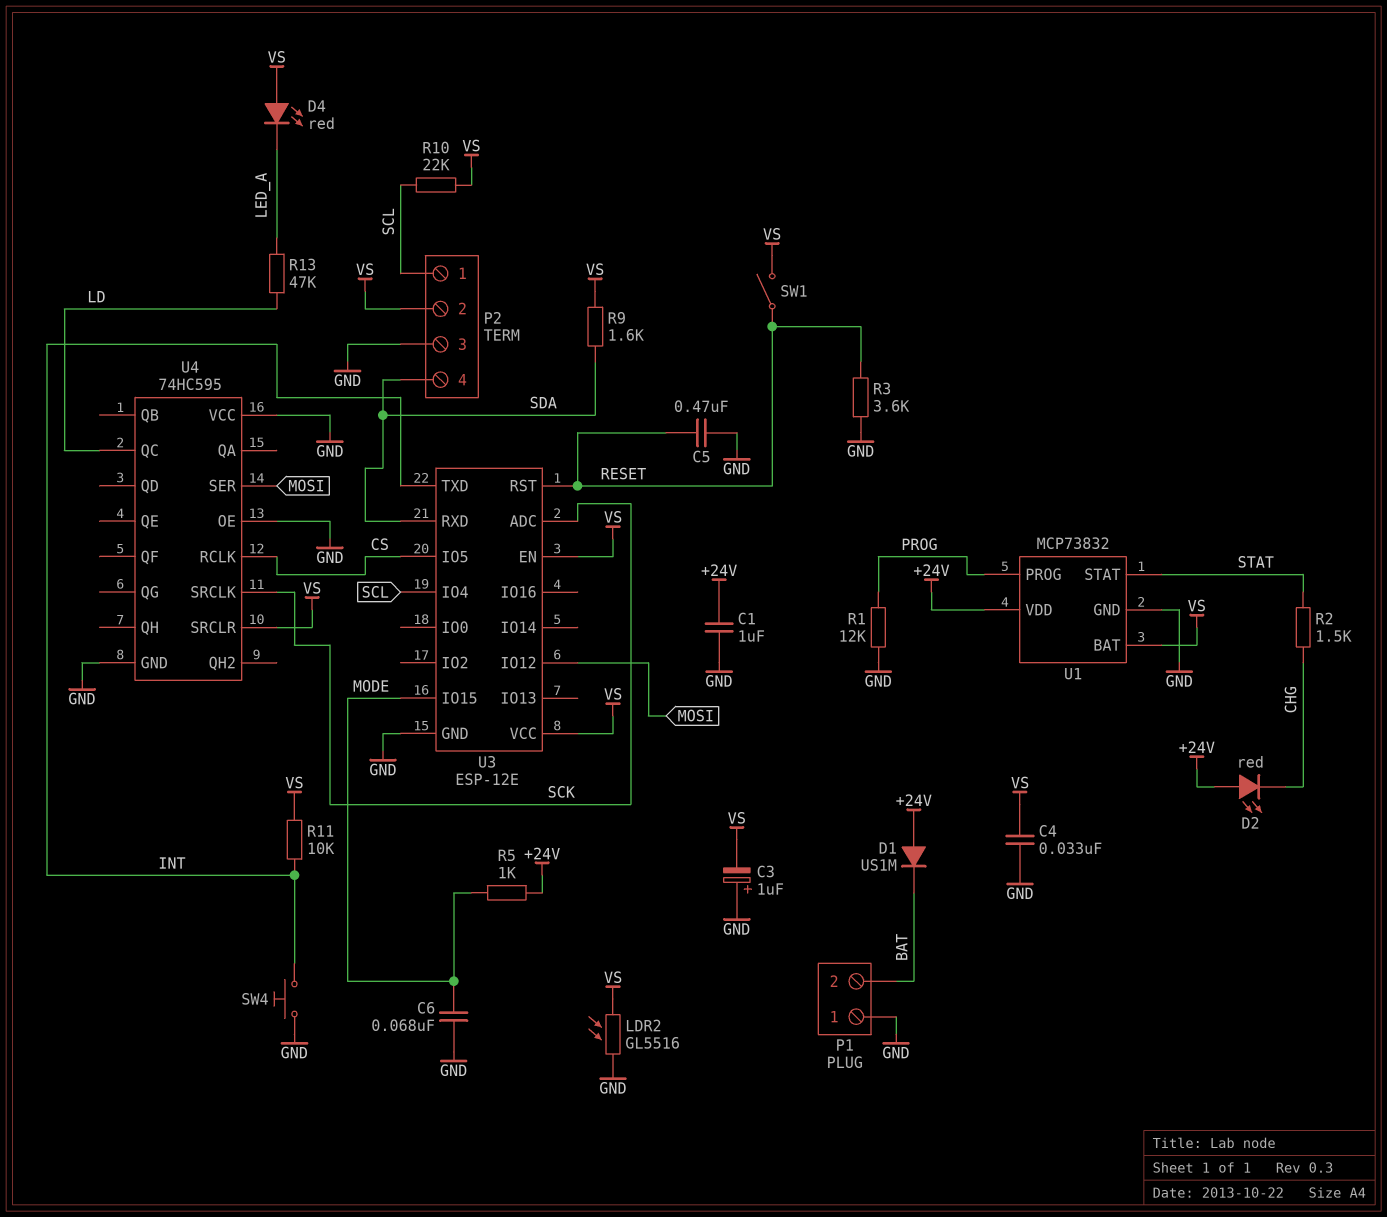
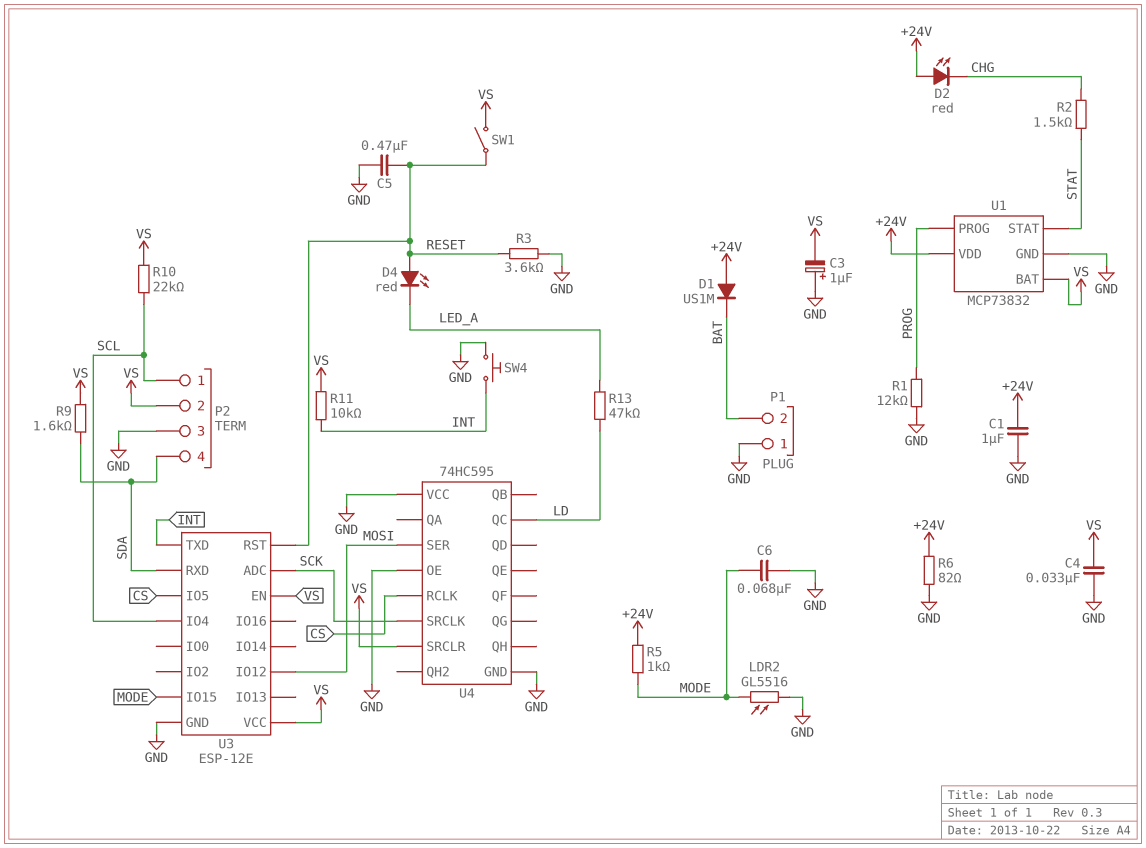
D4: LED red (A VS, K LED_A) -> LED red (A RESET, K LED_A)
LDR2: GL5516 (GND, VS) -> GL5516 (GND, MODE)
R6: none -> 82 (+24V, GND)

